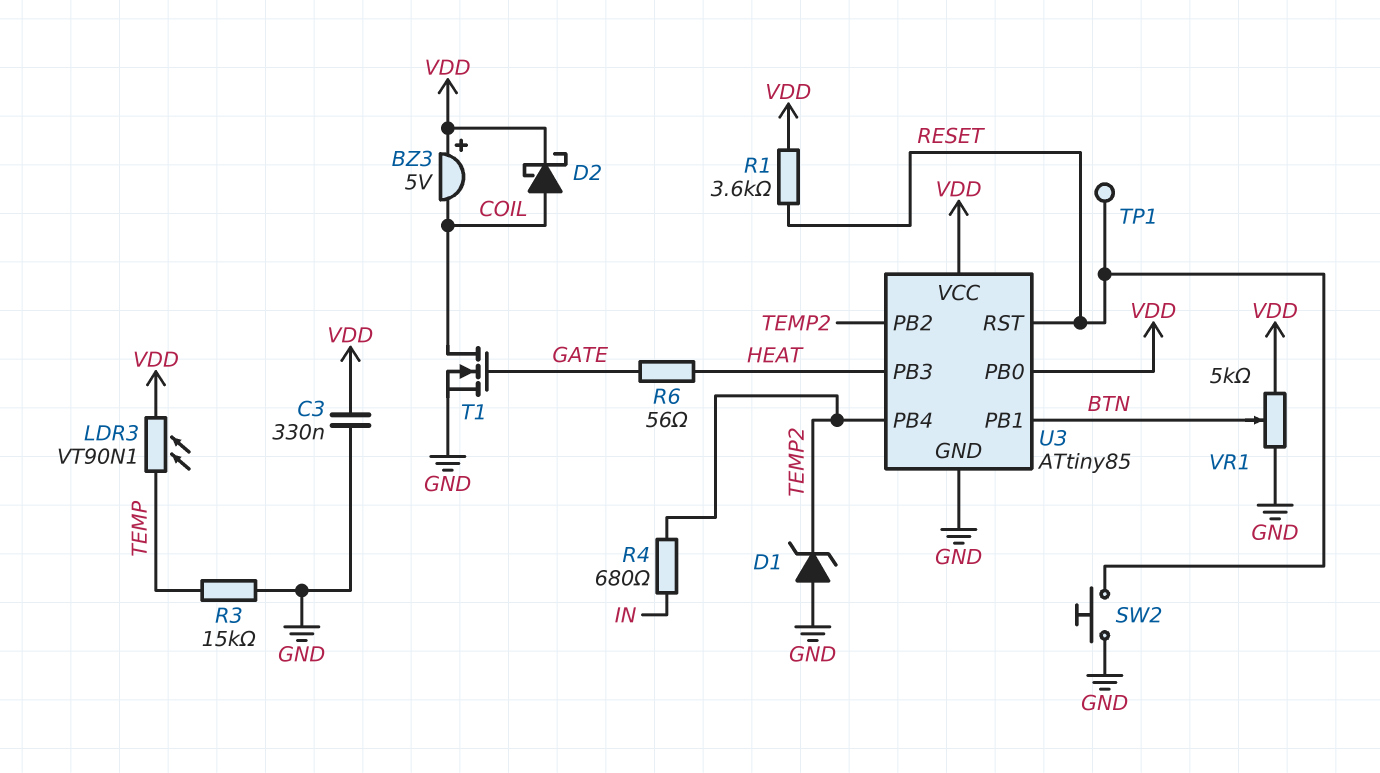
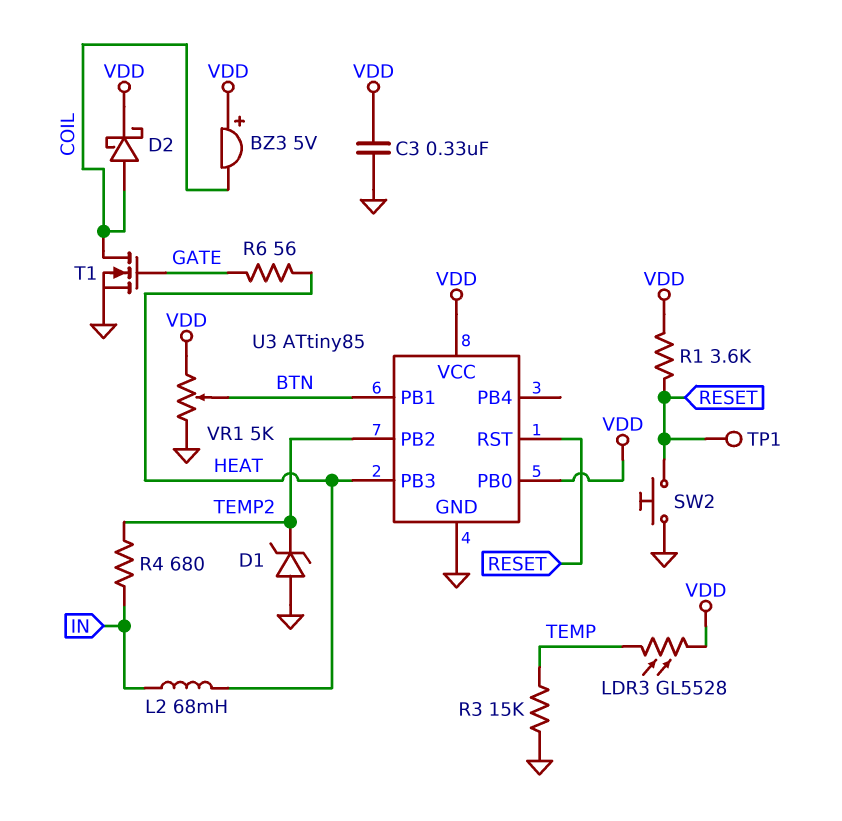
L2: none -> 68mH (HEAT, IN)
LDR3: VT90N1 (TEMP, VDD) -> GL5528 (TEMP, VDD)
U3 pin PB4: TEMP2 -> none

